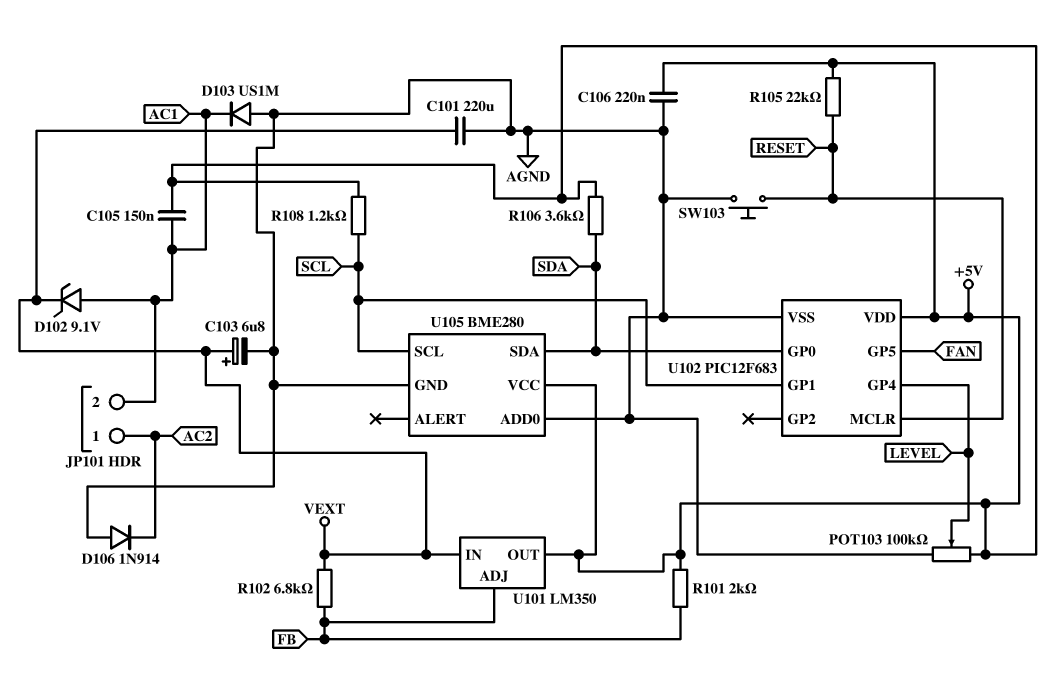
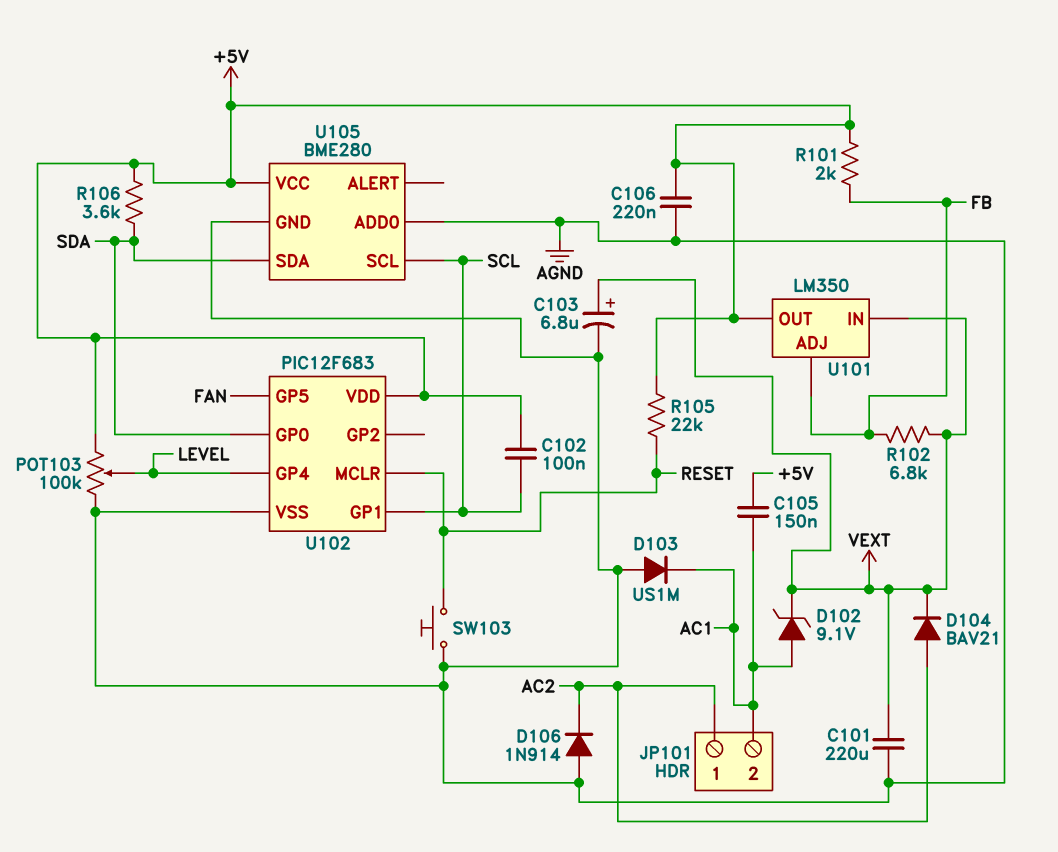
C102: none -> 100nF (+5V, SCL)
D104: none -> diode BAV21 (A AC2, K VEXT)
R108: 1.2k (+5V, SCL) -> none

